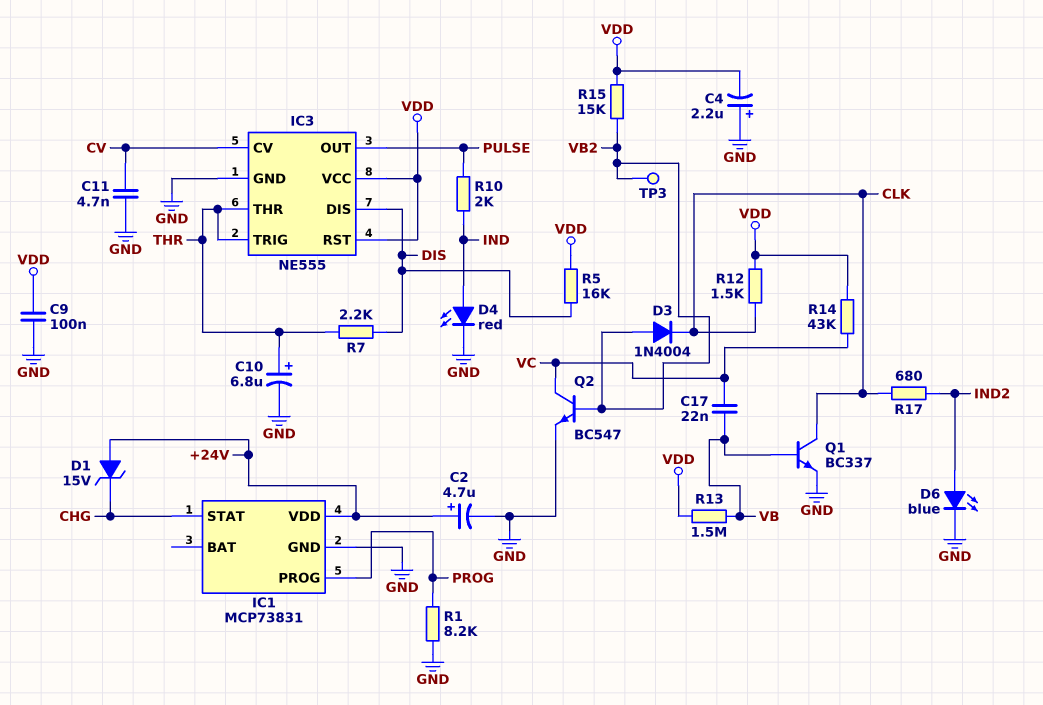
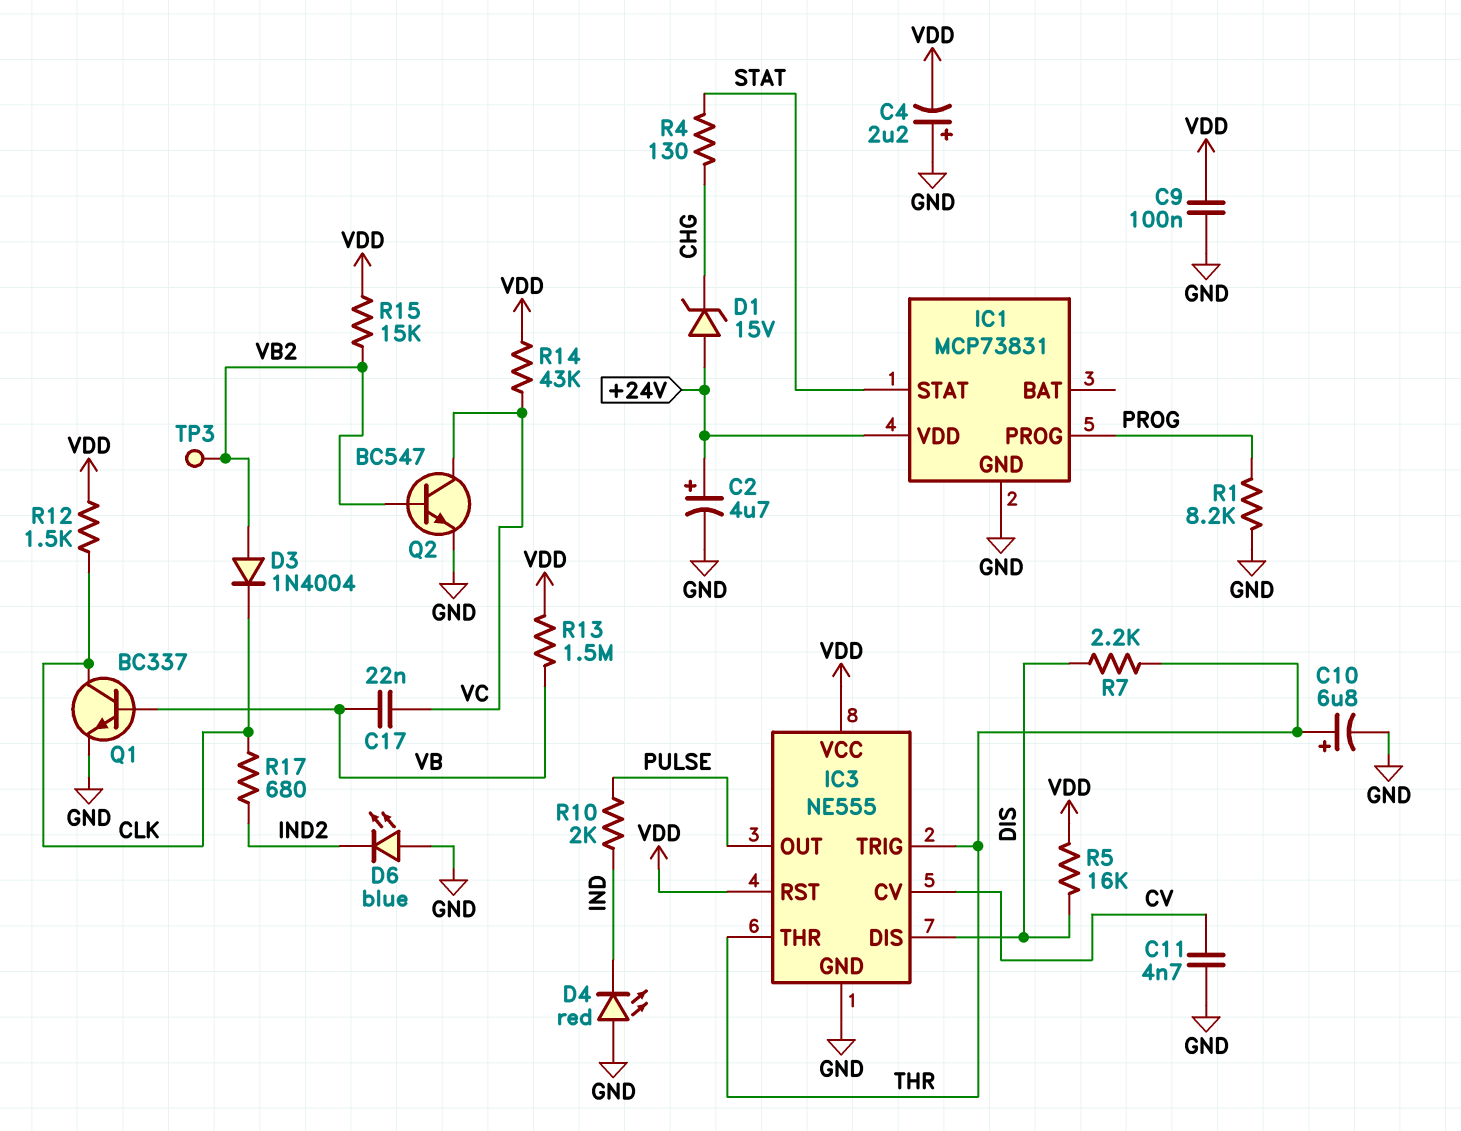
D4: LED red (A IND, K GND) -> LED red (A GND, K IND)
D6: LED blue (A IND2, K GND) -> LED blue (A GND, K IND2)
IC1 pin STAT: CHG -> STAT
R4: none -> 130 (CHG, STAT)

